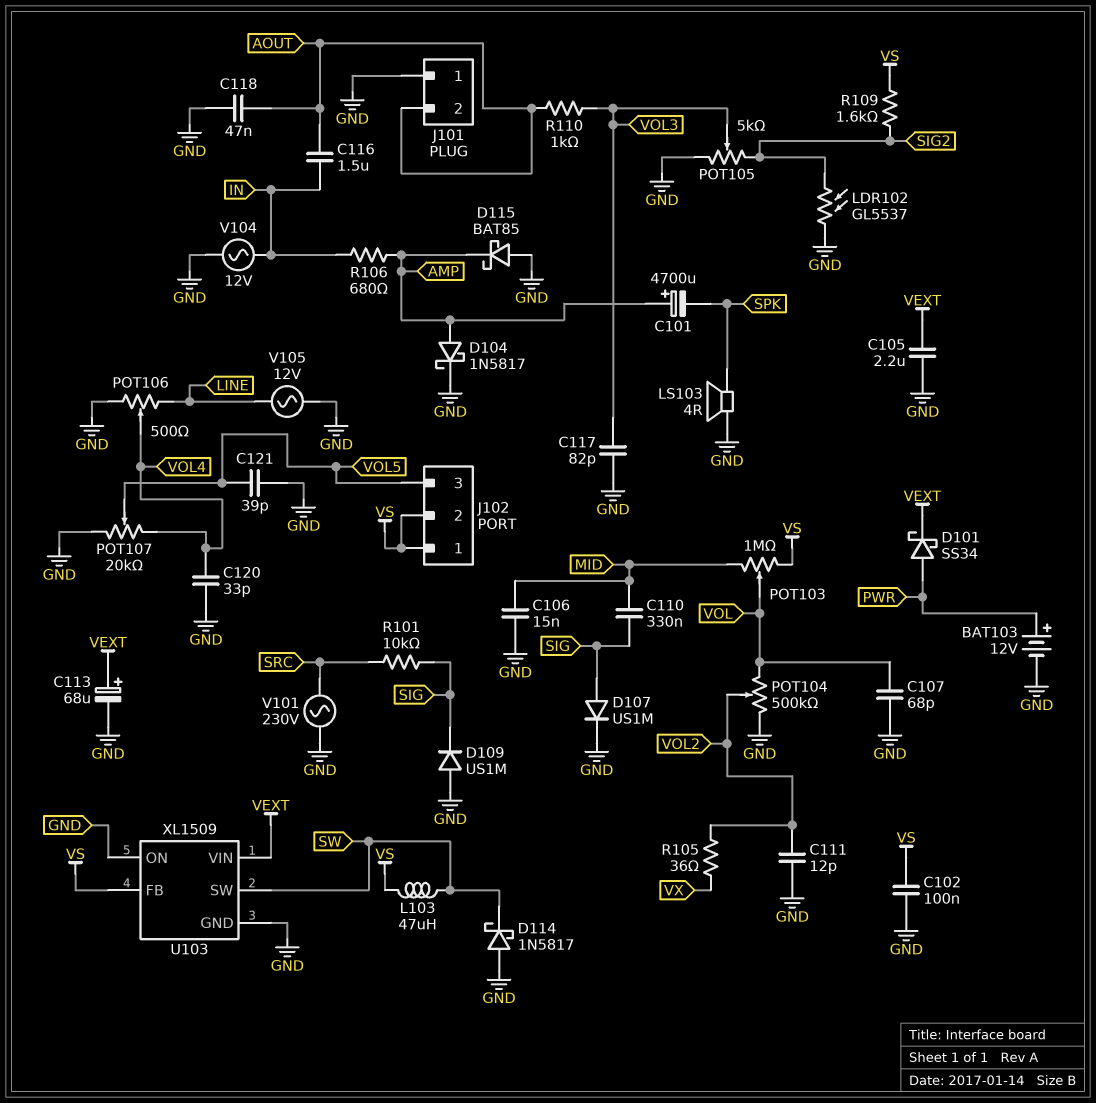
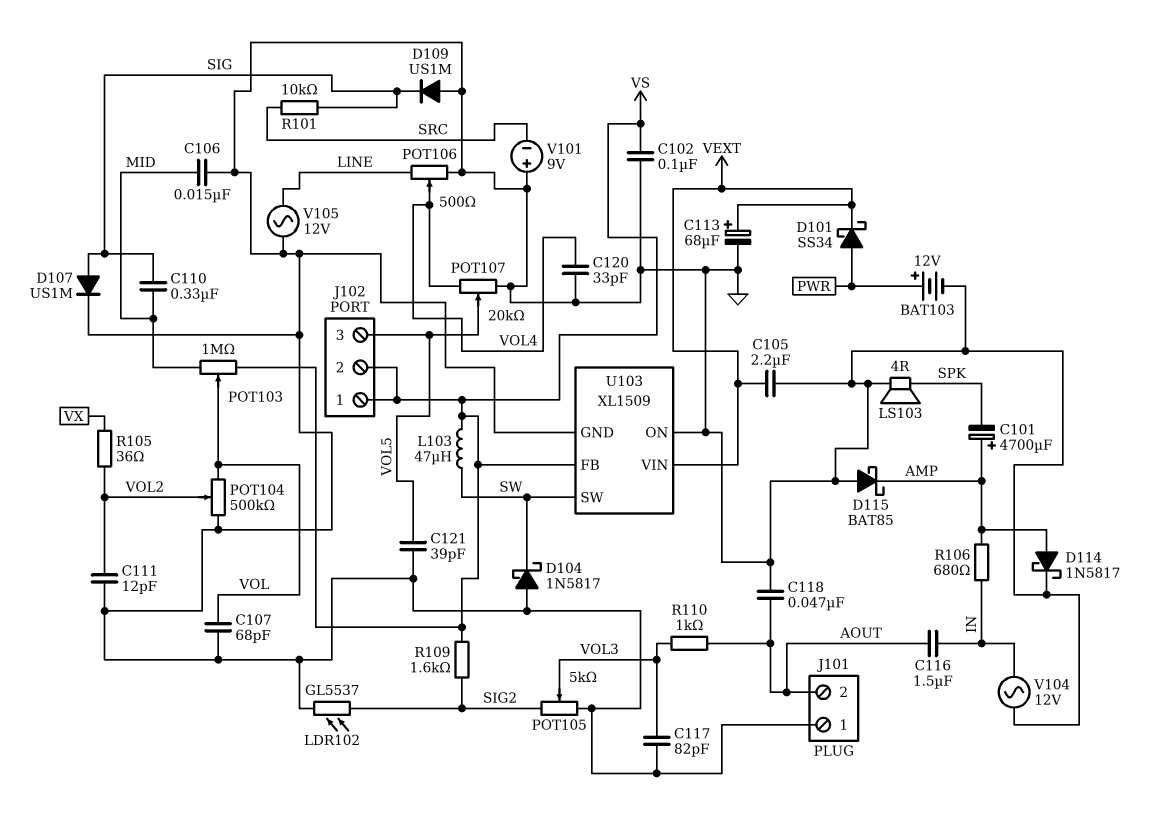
D104: schottky 1N5817 (A AMP, K GND) -> schottky 1N5817 (A GND, K SW)
D114: schottky 1N5817 (A GND, K SW) -> schottky 1N5817 (A AMP, K GND)
V101: AC 230V (GND, SRC) -> 9V (plus GND, minus SRC)

